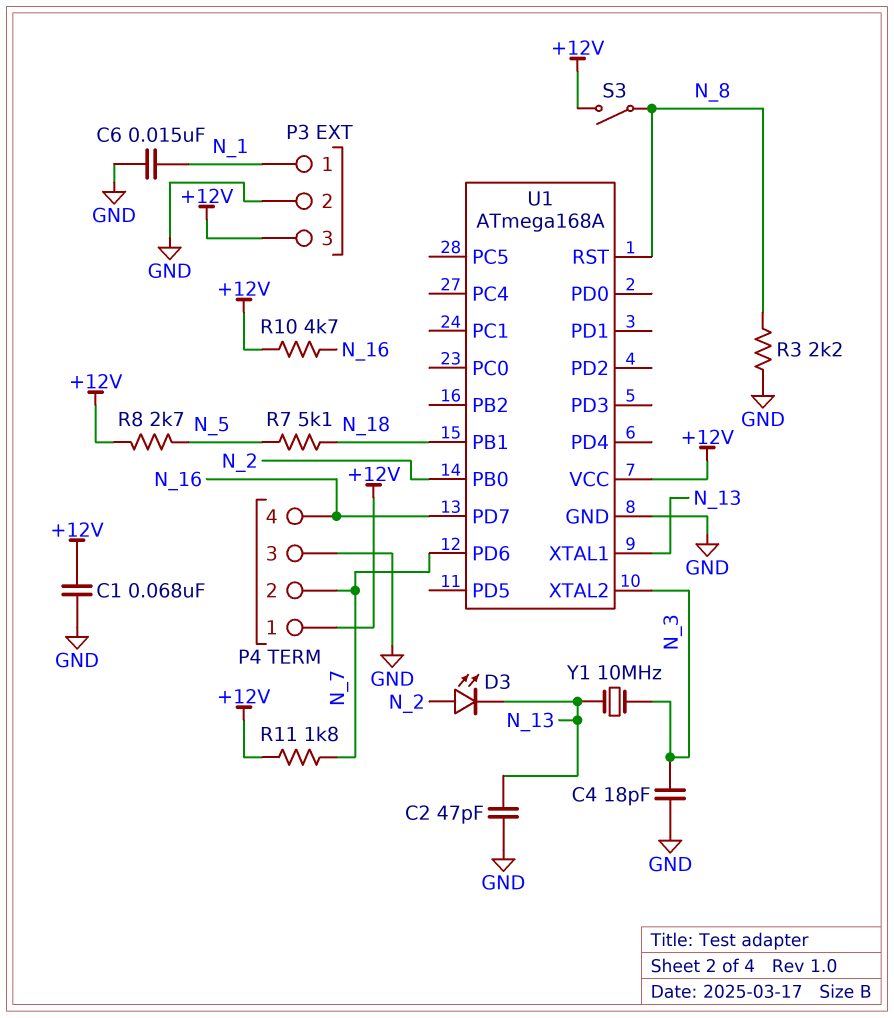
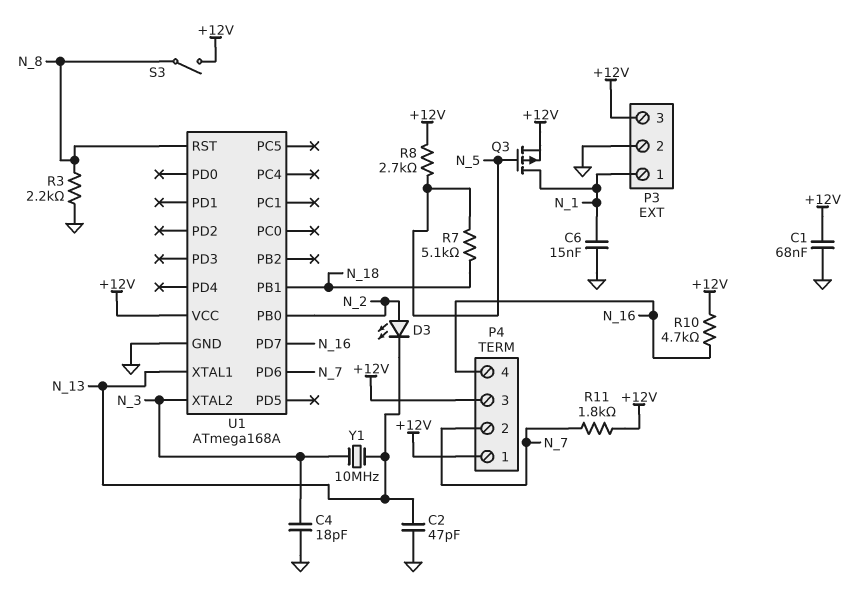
P4 pin 3: GND -> +12V
Q3: none -> PMOS (G N_5, D N_1, S +12V)

